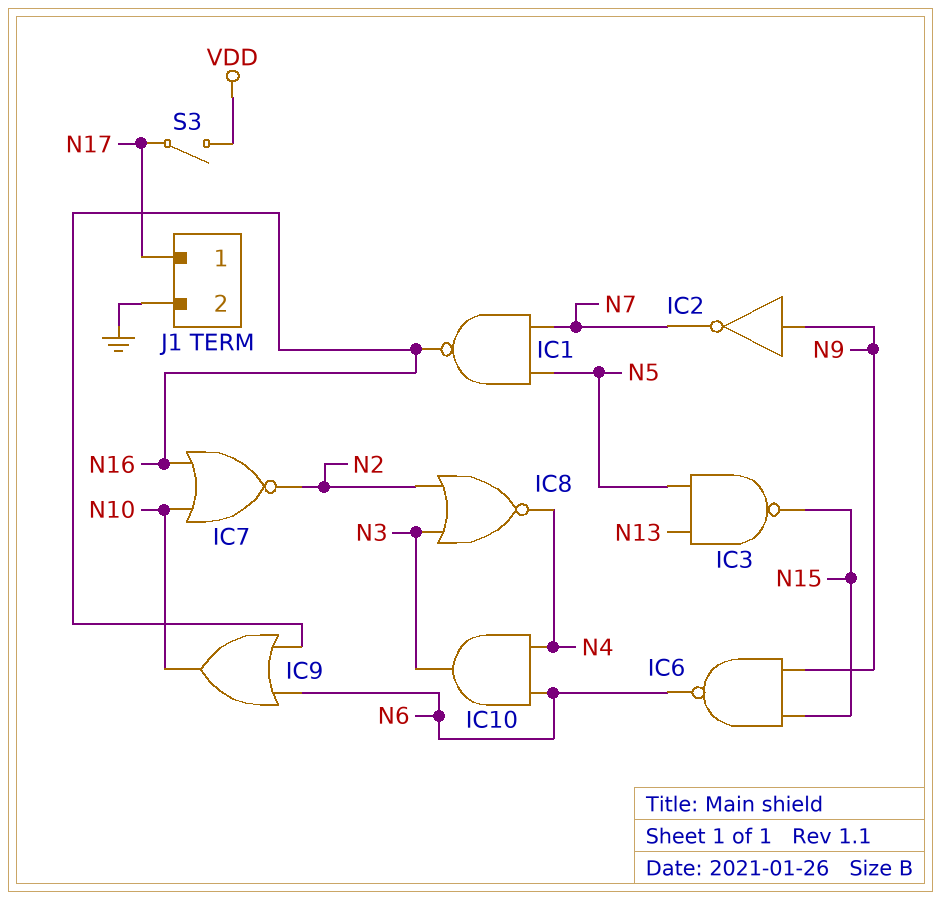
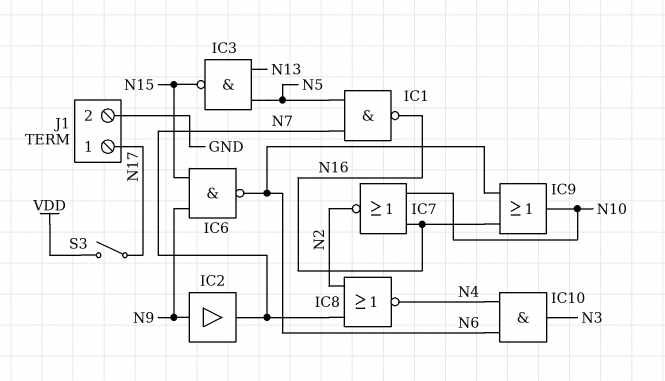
IC2: NOT (in N9, out N7) -> buffer (in N9, out N7)
IC8: NOR (in N2, in N3, out N4) -> NOR (in N2, in N7, out N4)

